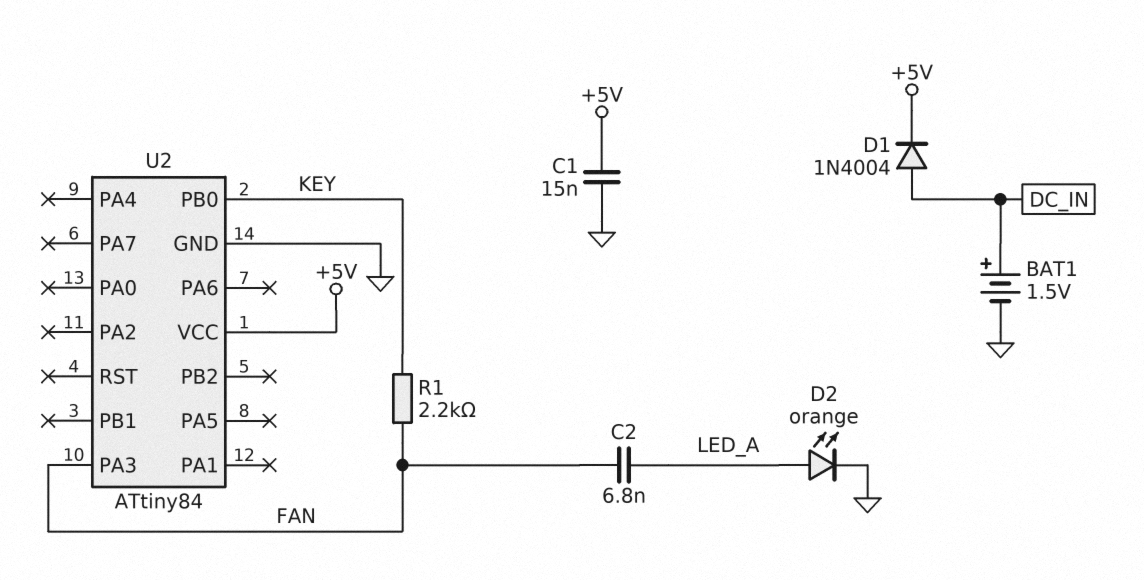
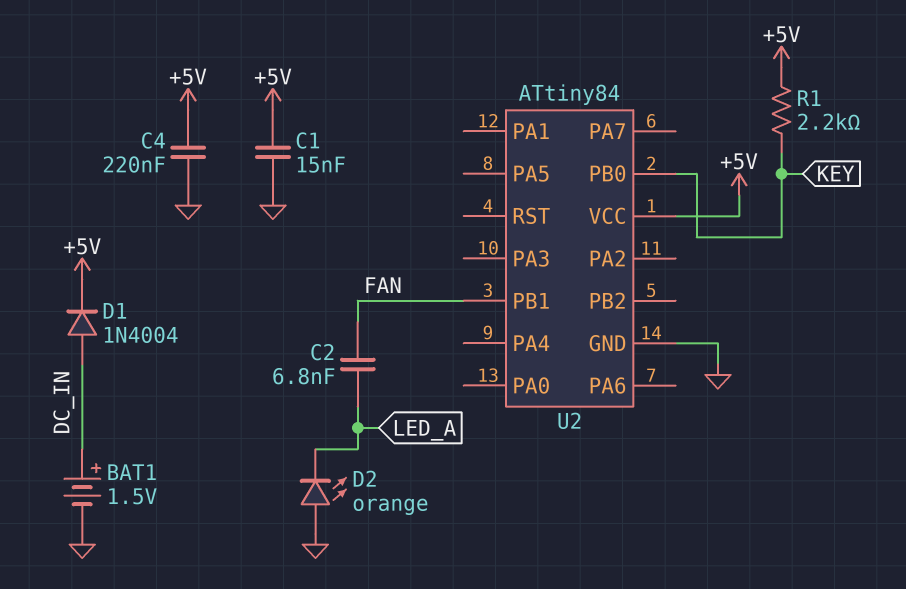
C4: none -> 220nF (+5V, GND)
D2: LED orange (A LED_A, K GND) -> LED orange (A GND, K LED_A)
R1: 2.2k (FAN, KEY) -> 2.2k (+5V, KEY)
U2 pin PA3: FAN -> none
U2 pin PB1: none -> FAN

